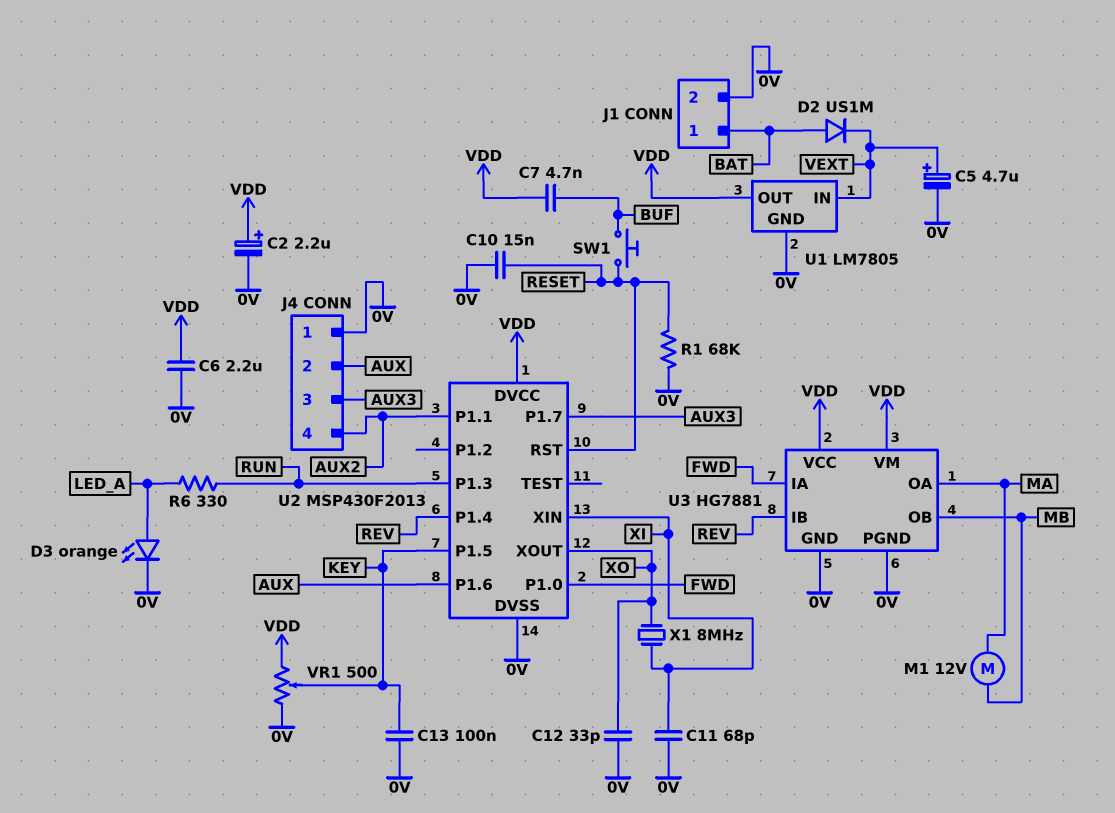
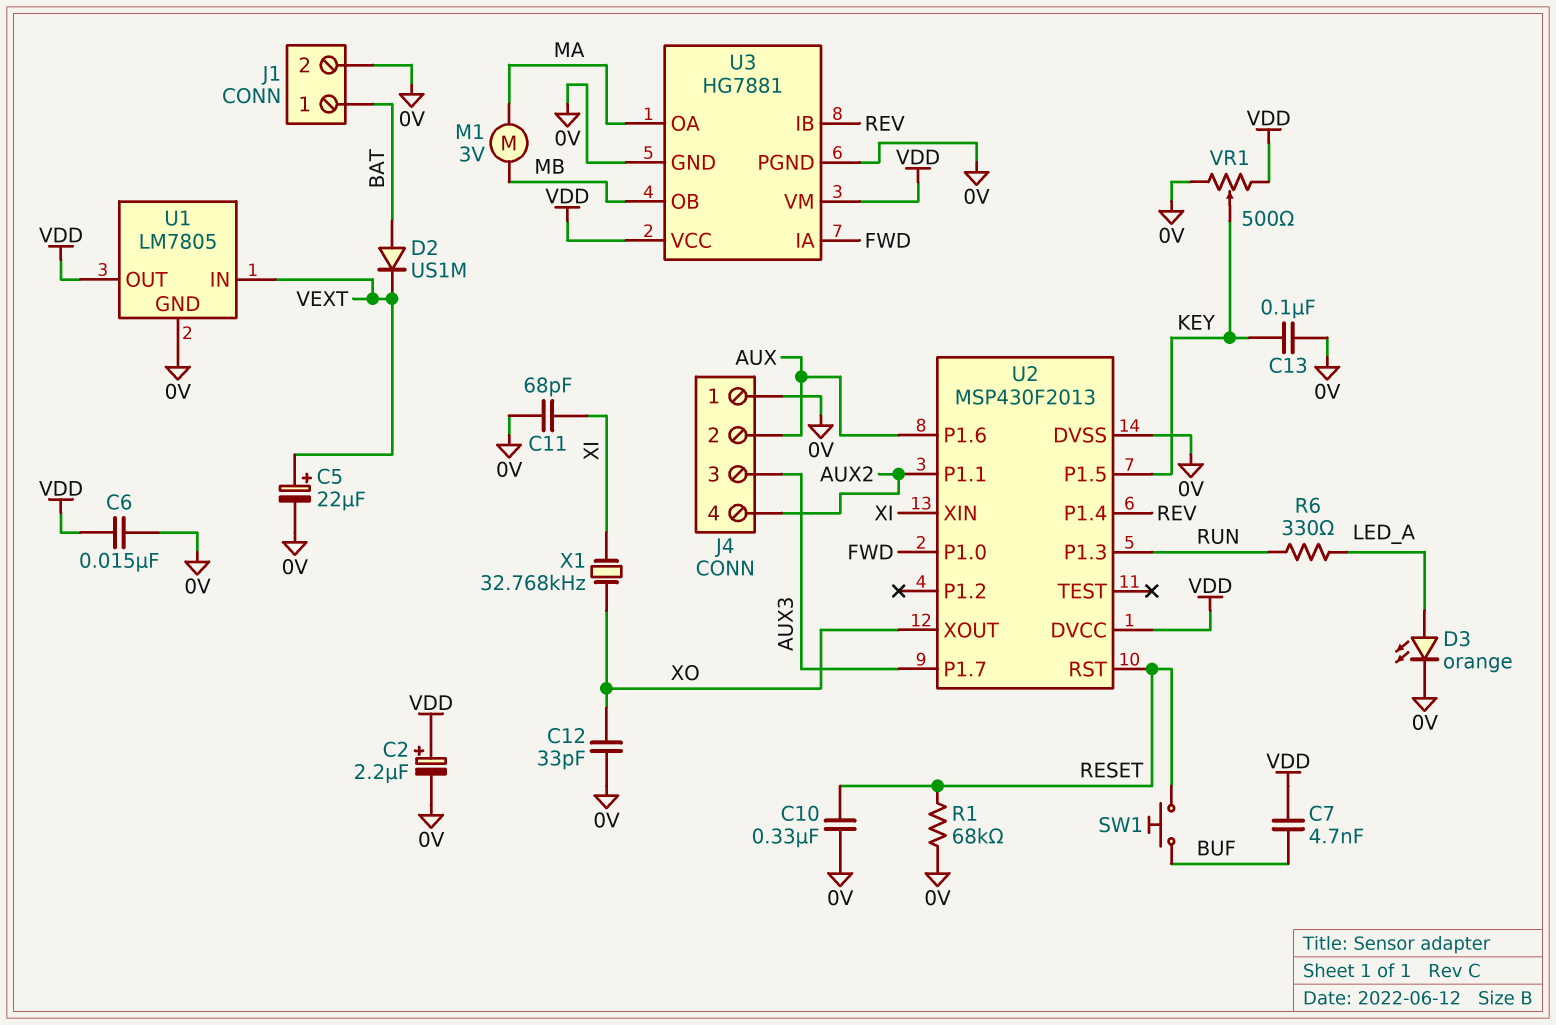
C5: 4.7uF (plus VEXT, minus 0V) -> 22uF (plus VEXT, minus 0V)
C6: 2.2uF (0V, VDD) -> 15nF (0V, VDD)
C10: 15nF (0V, RESET) -> 330nF (0V, RESET)
M1: motor 12V (MA, MB) -> motor 3V (MA, MB)
X1: 8MHz (XI, XO) -> 32.768kHz (XI, XO)

